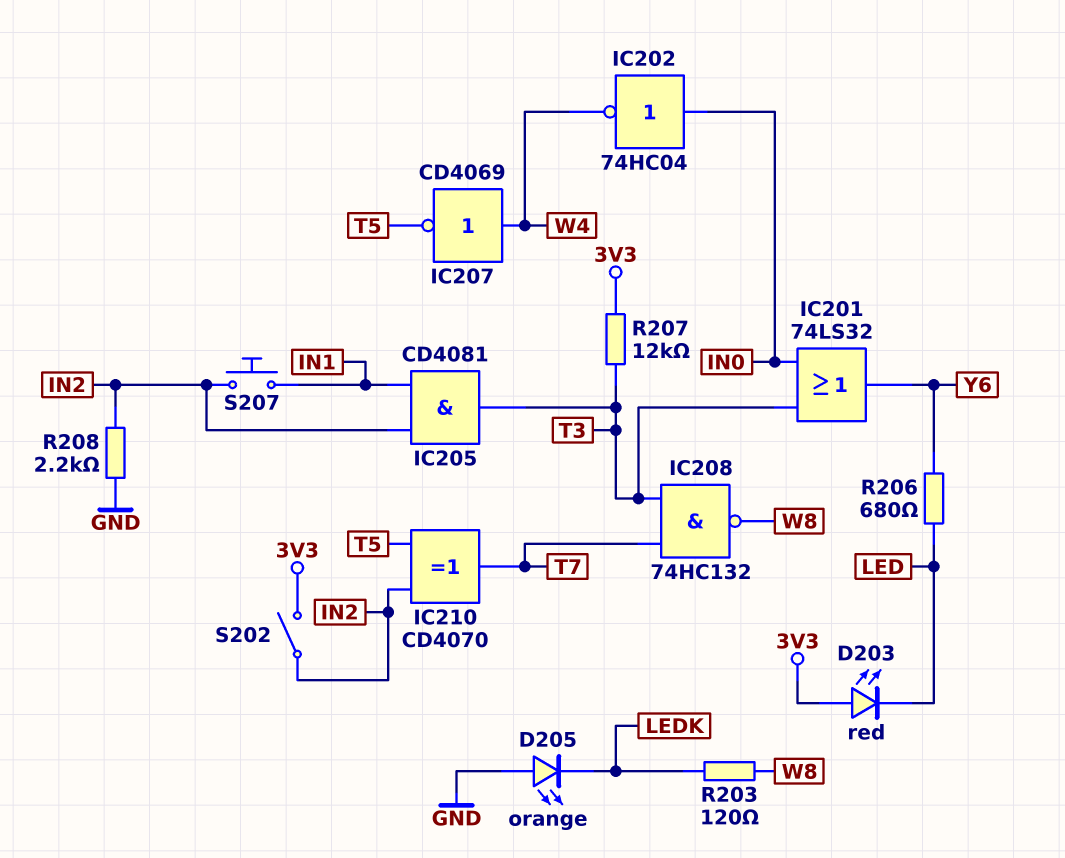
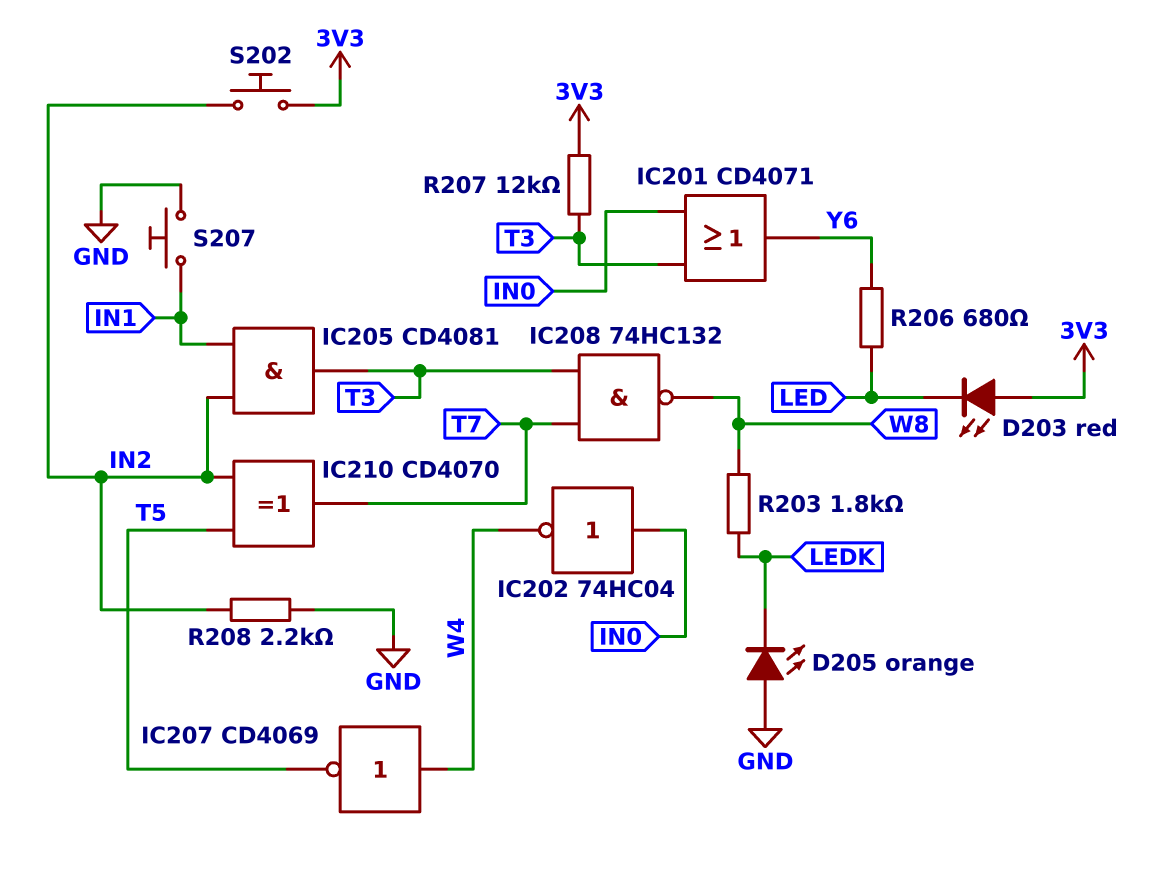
IC201: OR 74LS32 (in IN0, in T3, out Y6) -> OR CD4071 (in IN0, in T3, out Y6)
R203: 120 (LEDK, W8) -> 1.8k (LEDK, W8)
S202: switch (3V3, IN2) -> button (3V3, IN2)
S207: button (IN1, IN2) -> button (GND, IN1)

